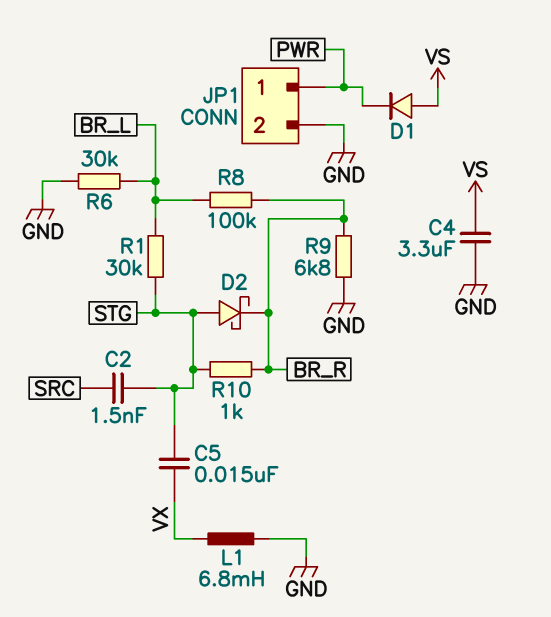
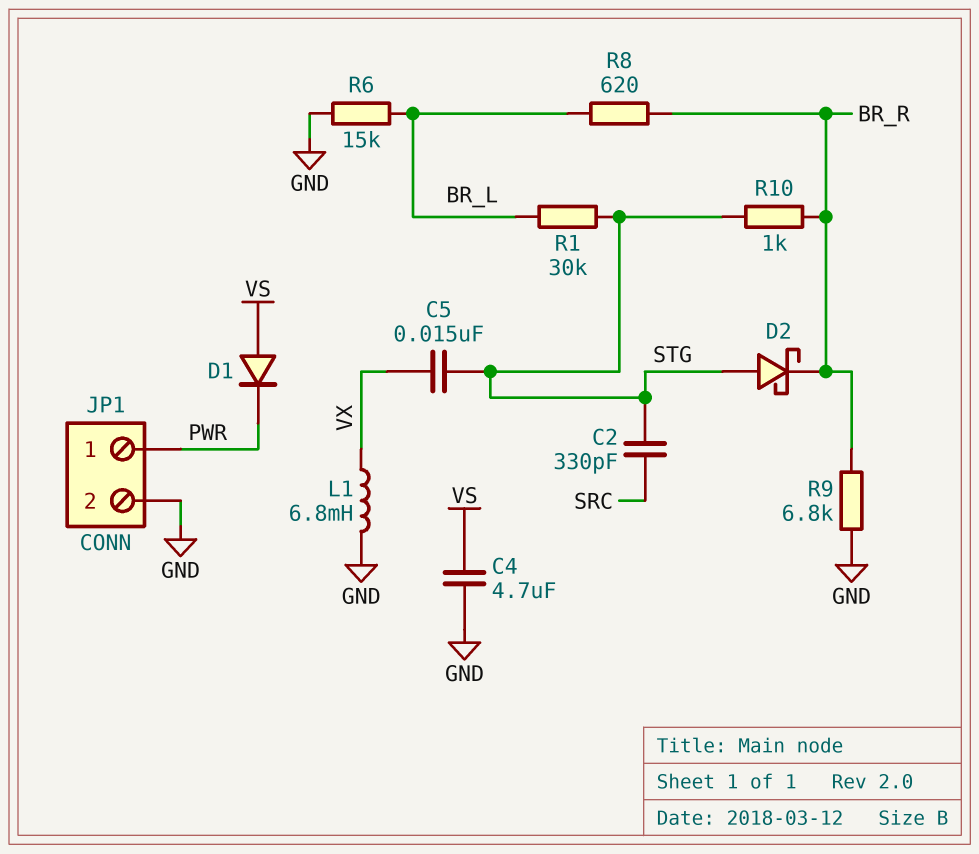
C2: 1.5nF (SRC, STG) -> 330pF (SRC, STG)
C4: 3.3uF (GND, VS) -> 4.7uF (GND, VS)
R6: 30k (BR_L, GND) -> 15k (BR_L, GND)
R8: 100k (BR_L, BR_R) -> 620 (BR_L, BR_R)

